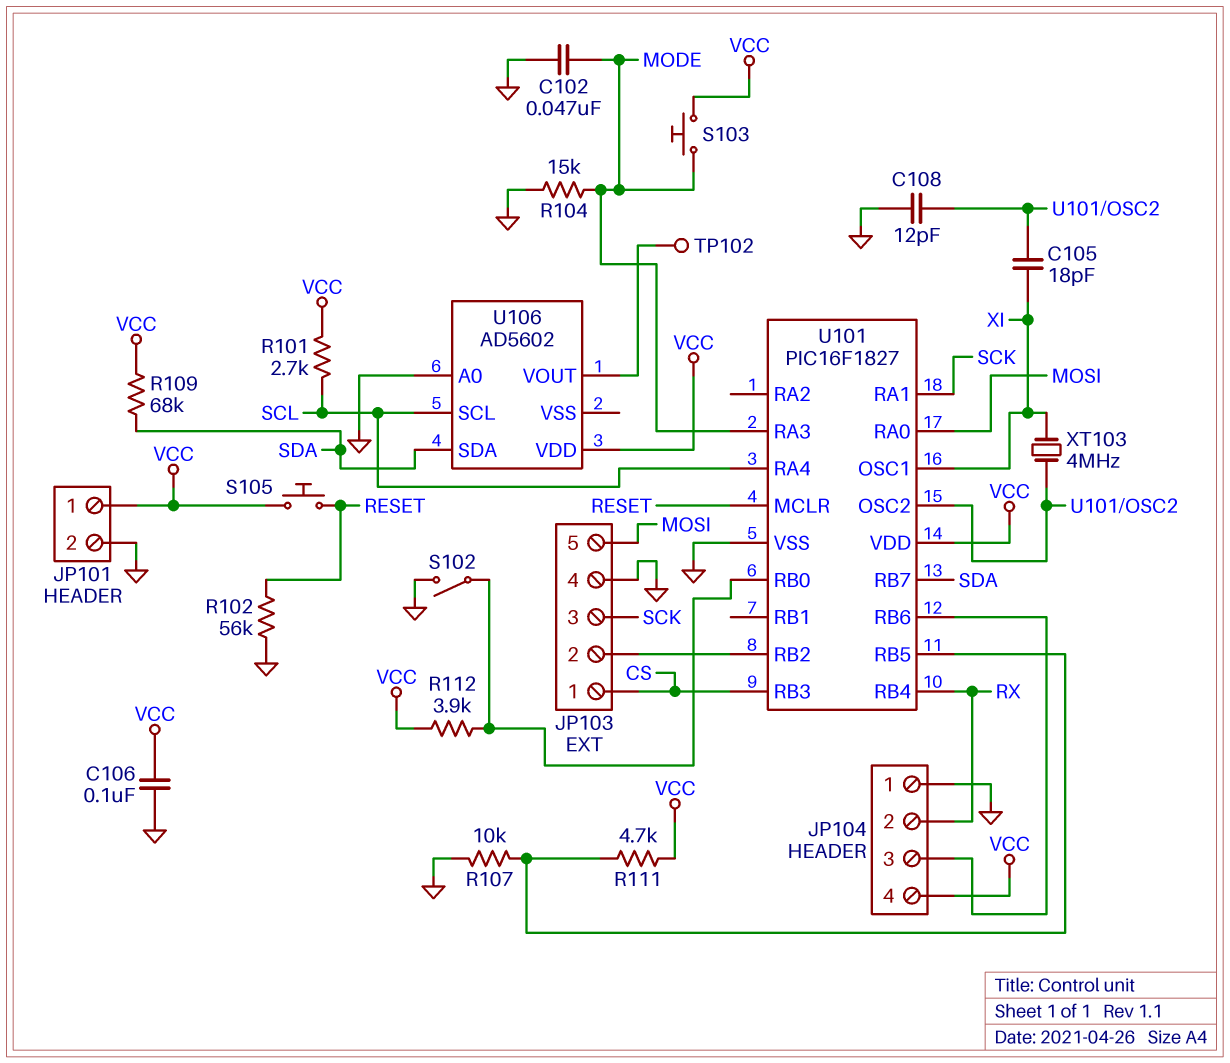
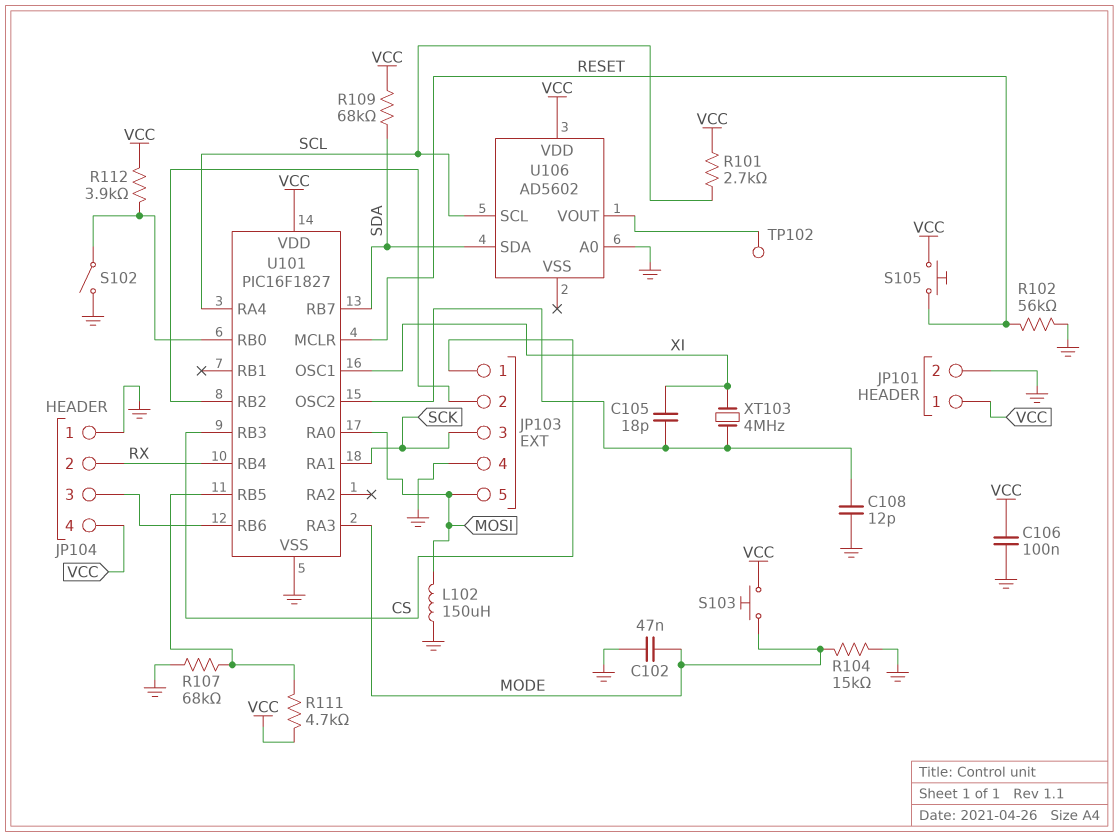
L102: none -> 150uH (GND, MOSI)
R107: 10k (GND, U101/RB5) -> 68k (GND, U101/RB5)

